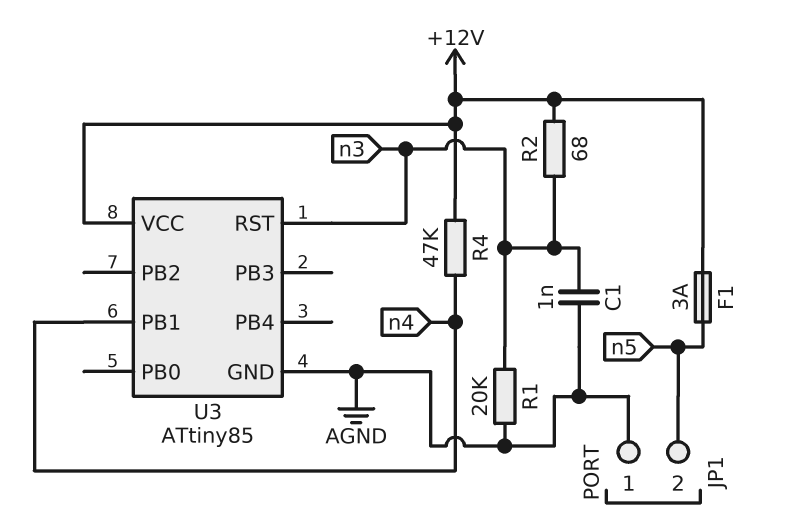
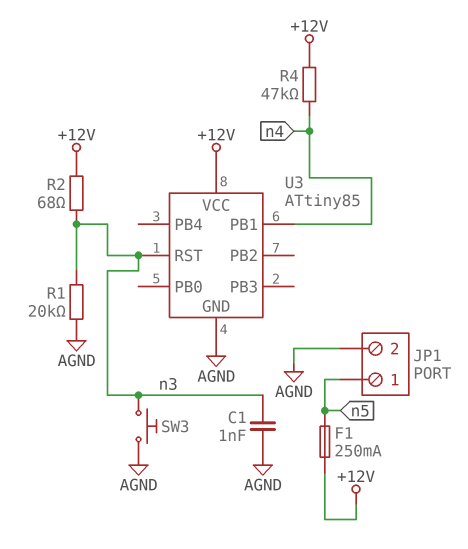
F1: 3A (+12V, n5) -> 250mA (+12V, n5)
JP1 pin 1: AGND -> n5
JP1 pin 2: n5 -> AGND
SW3: none -> button (AGND, n3)

